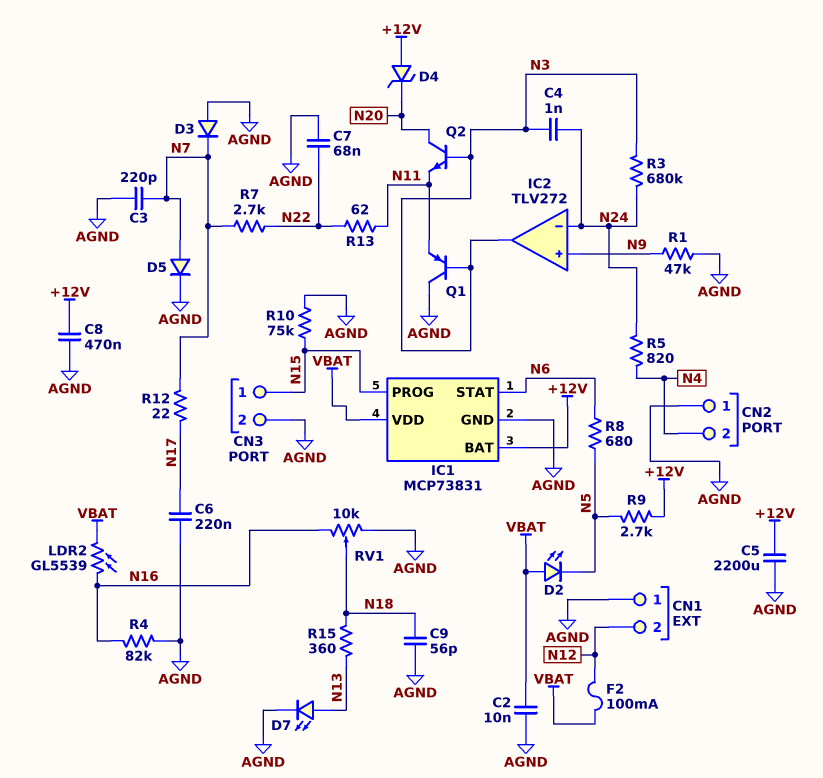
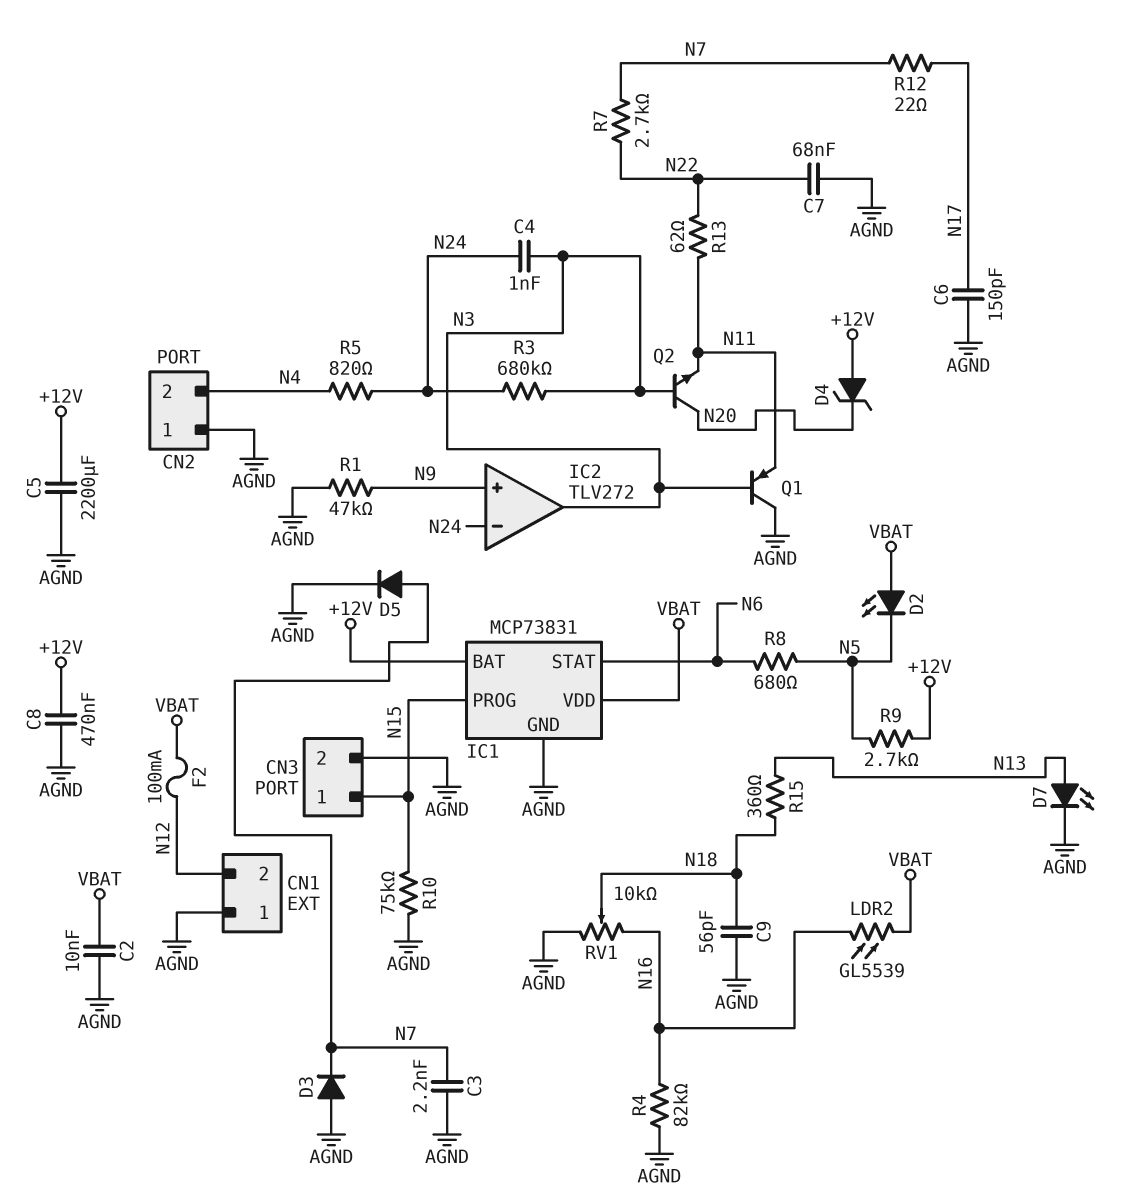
C3: 220pF (AGND, N7) -> 2.2nF (AGND, N7)
C6: 220nF (AGND, N17) -> 150pF (AGND, N17)

